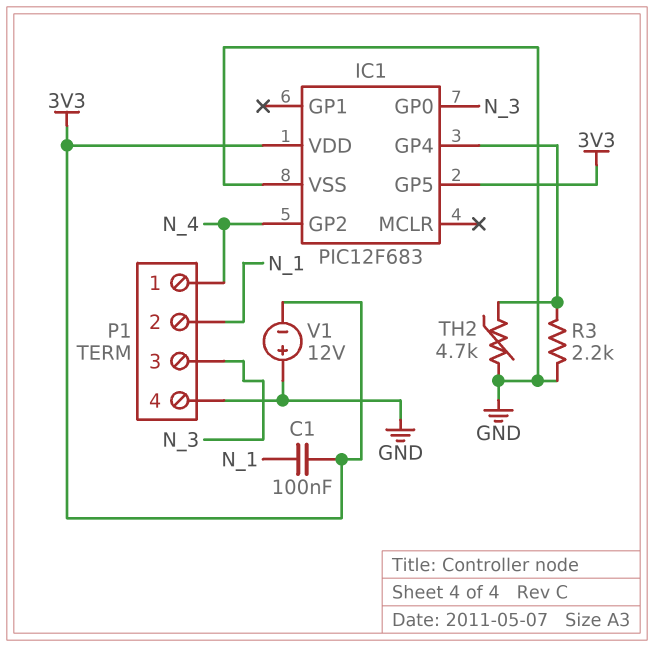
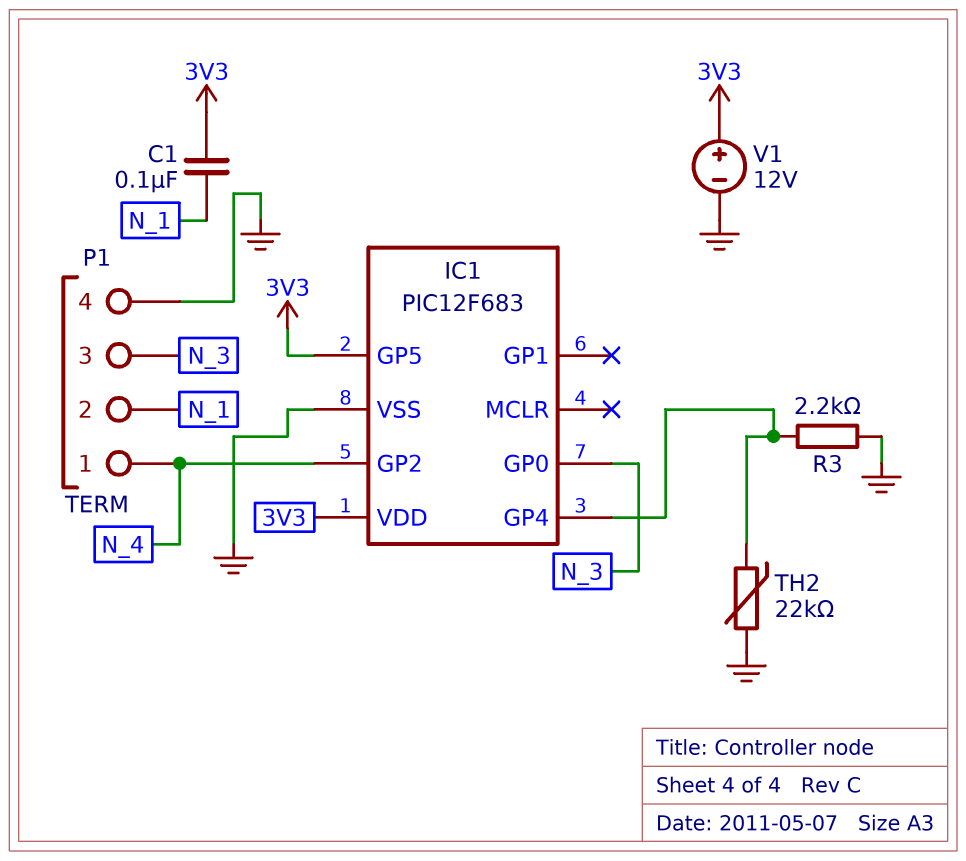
TH2: 4.7k (GND, IC1/GP4) -> 22k (GND, IC1/GP4)
V1: 12V (plus GND, minus 3V3) -> 12V (plus 3V3, minus GND)

